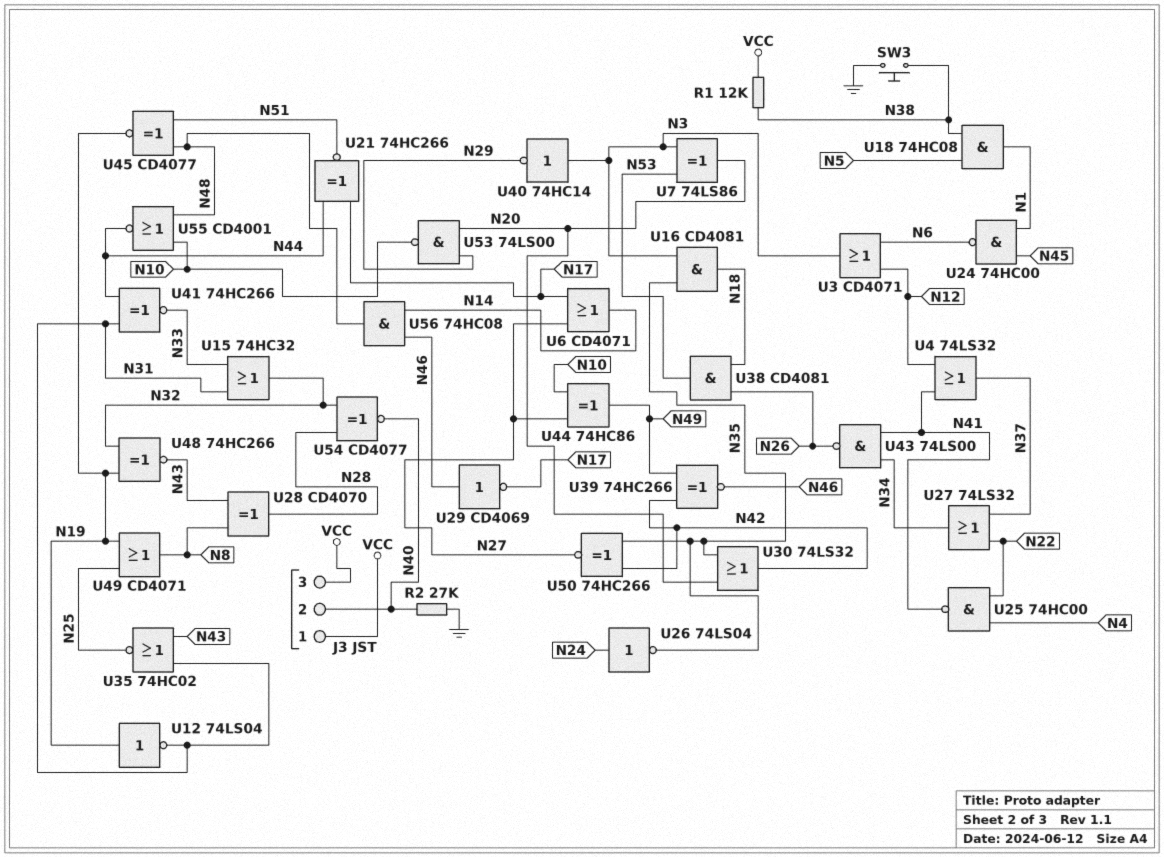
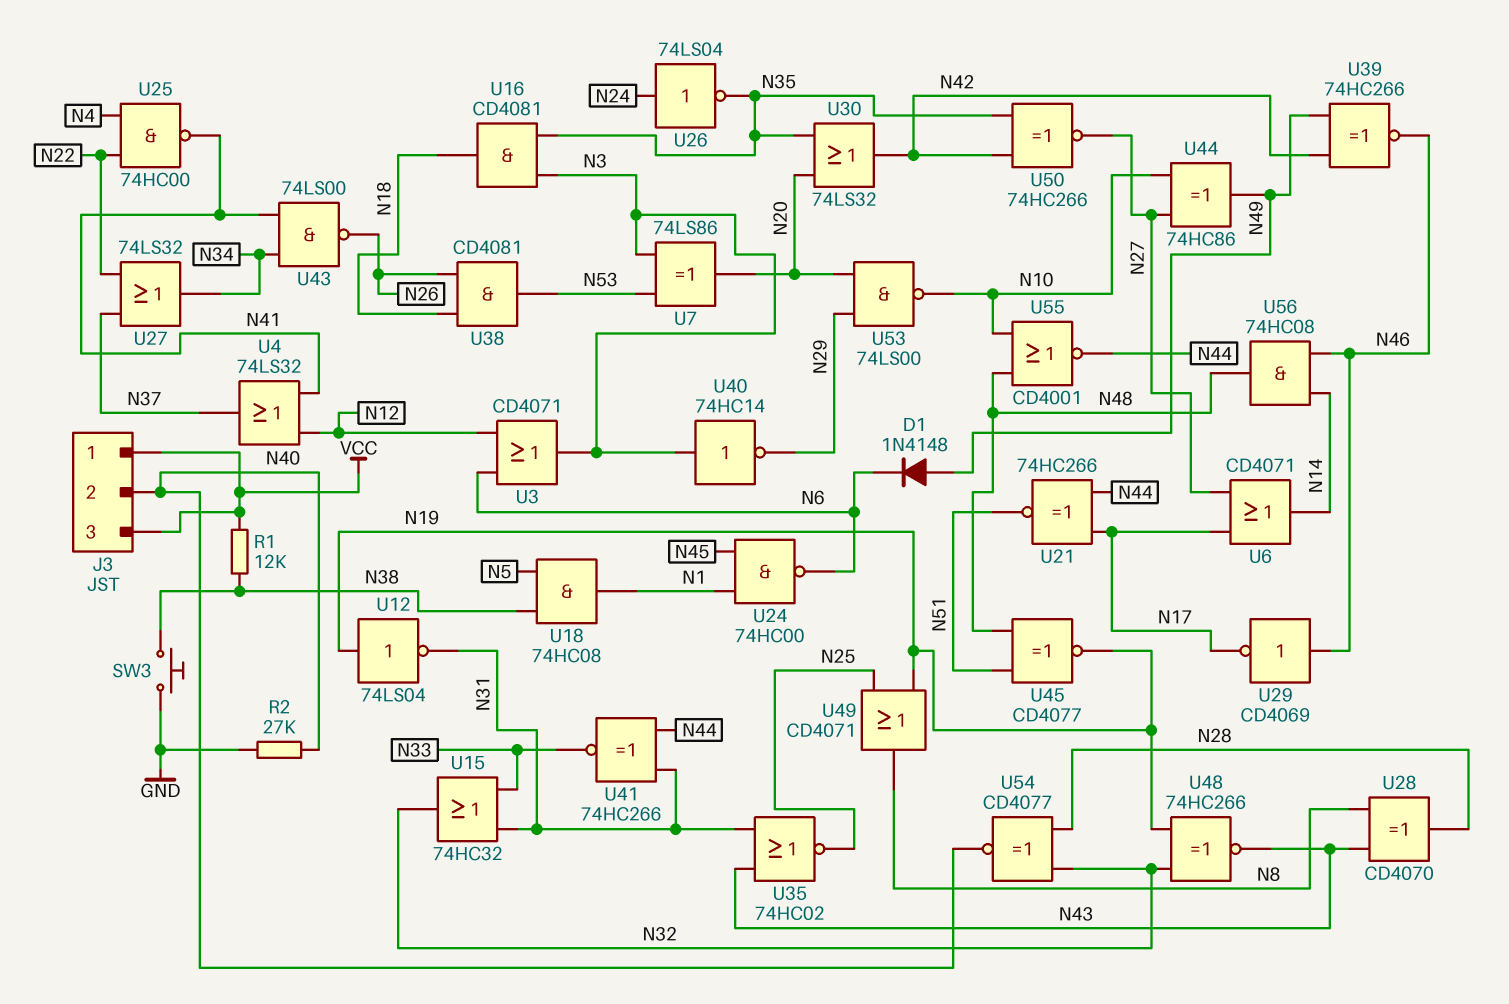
D1: none -> diode 1N4148 (A N49, K N6)

